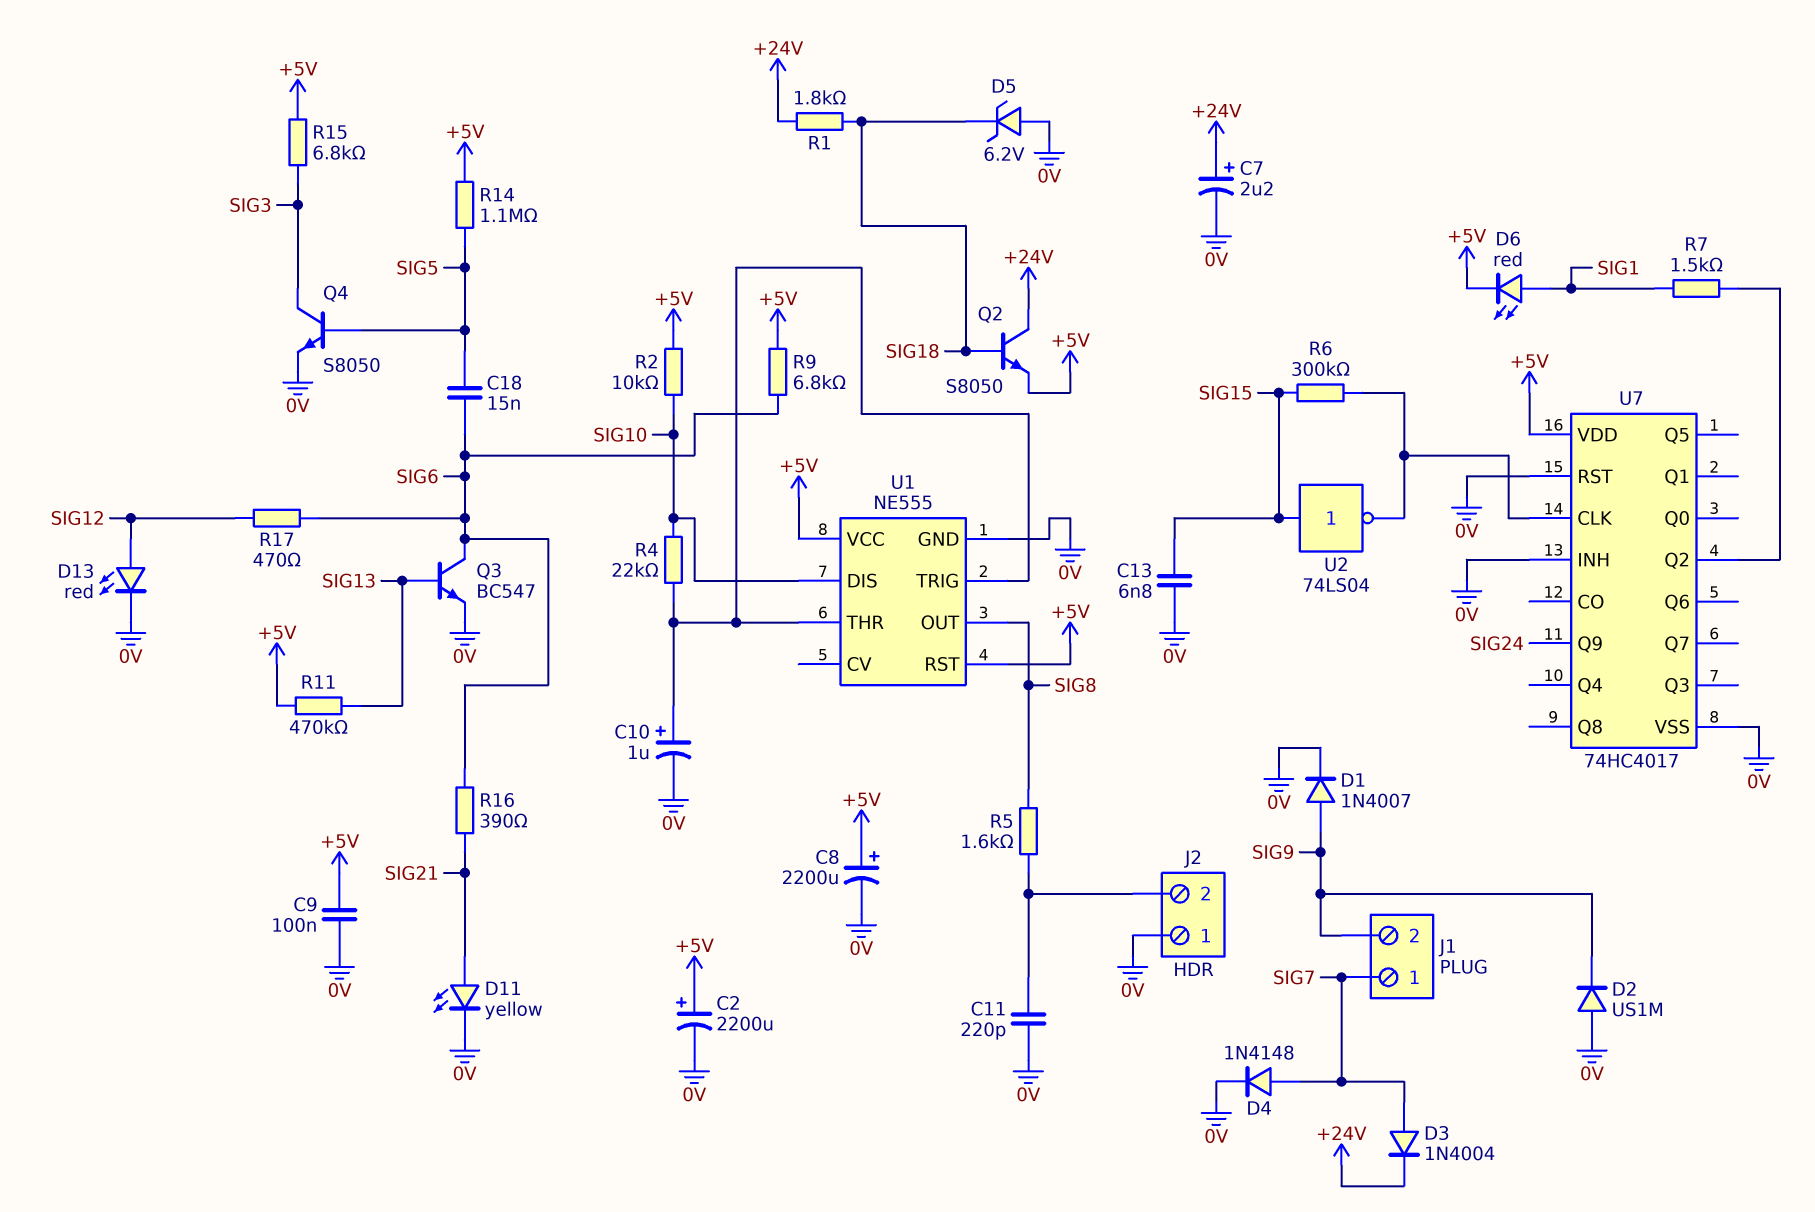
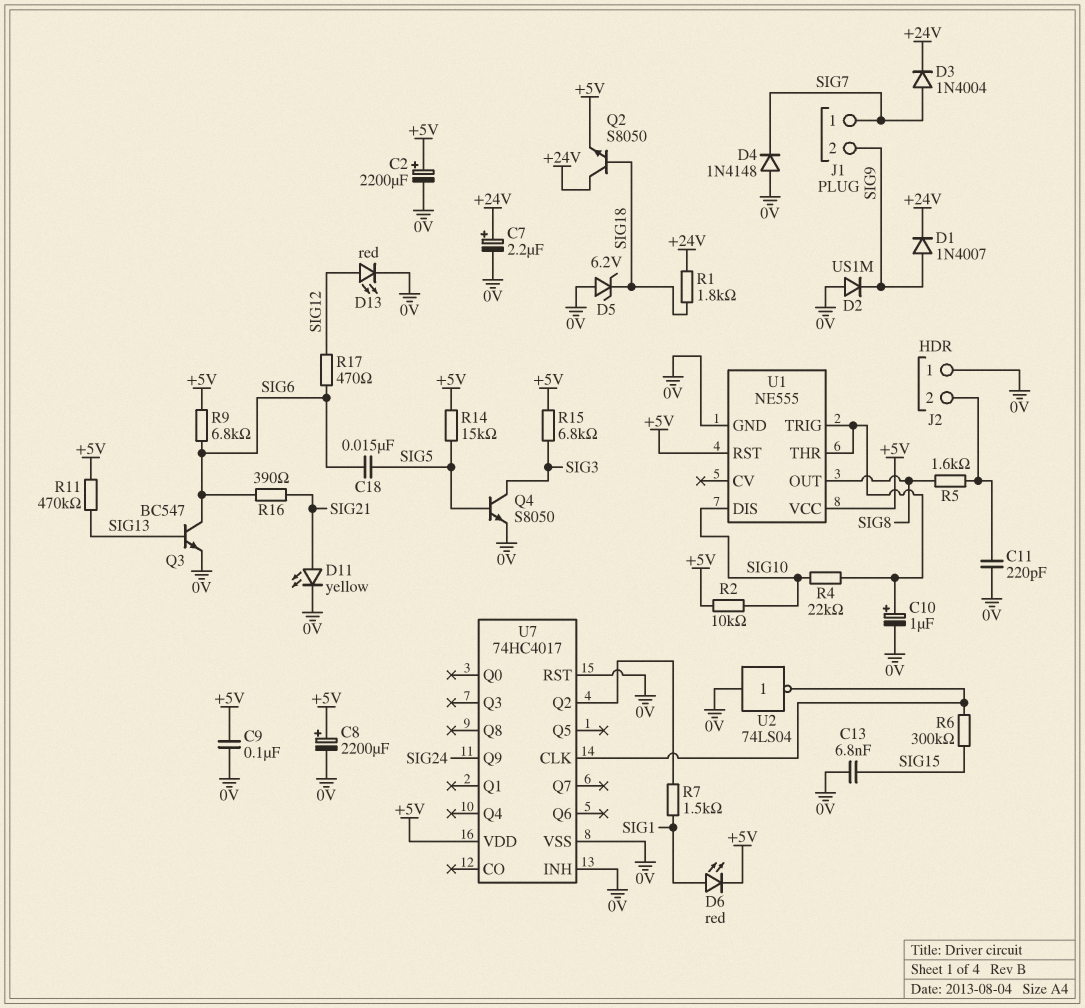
D1: diode 1N4007 (A SIG9, K 0V) -> diode 1N4007 (A SIG9, K +24V)
D4: diode 1N4148 (A SIG7, K 0V) -> diode 1N4148 (A 0V, K SIG7)
R14: 1.1M (+5V, SIG5) -> 15k (+5V, SIG5)
U2: NOT 74LS04 (in SIG15, out U7/CLK) -> NOT 74LS04 (in 0V, out U7/CLK)

